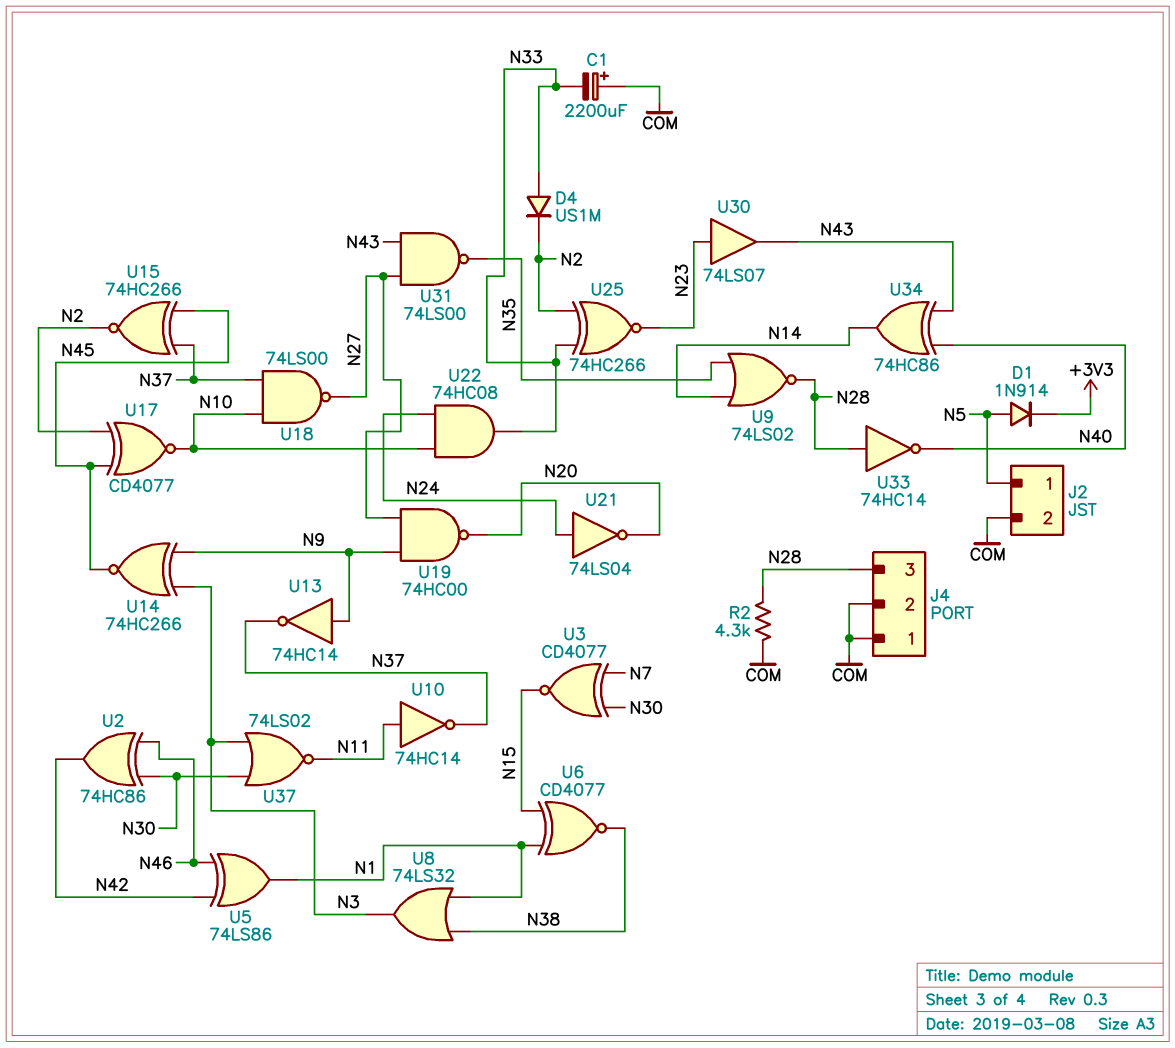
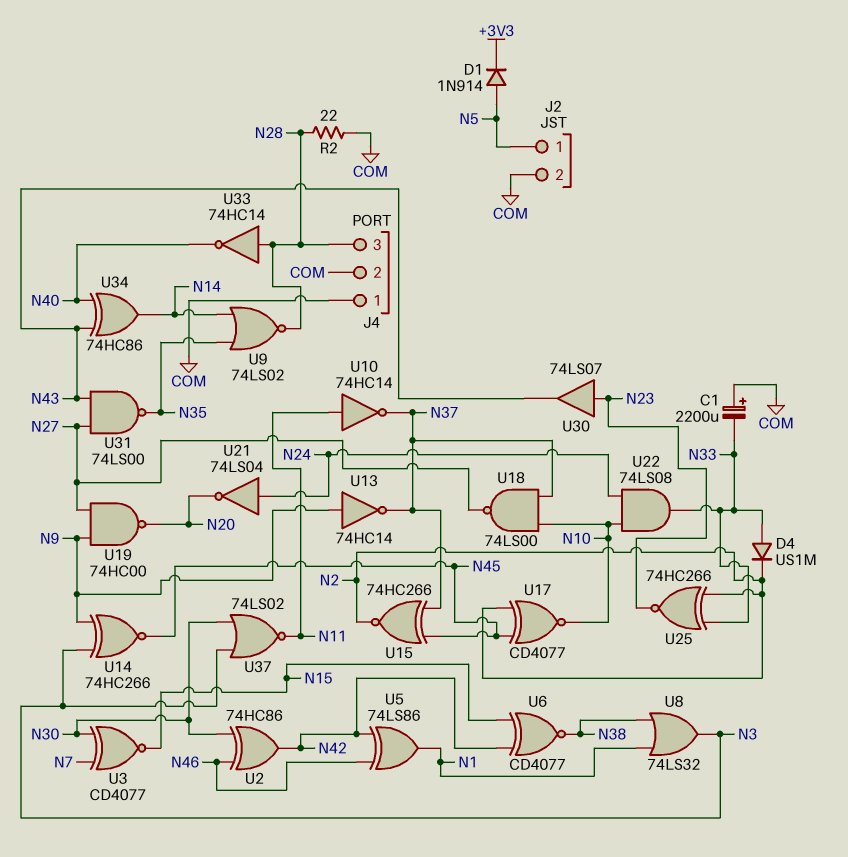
R2: 4.3k (COM, N28) -> 22 (COM, N28)
U6: XNOR CD4077 (in N1, in N15, out N38) -> XNOR CD4077 (in N15, in N42, out N38)
U22: AND 74HC08 (in N10, in N24, out N33) -> AND 74LS08 (in N10, in N24, out N33)

